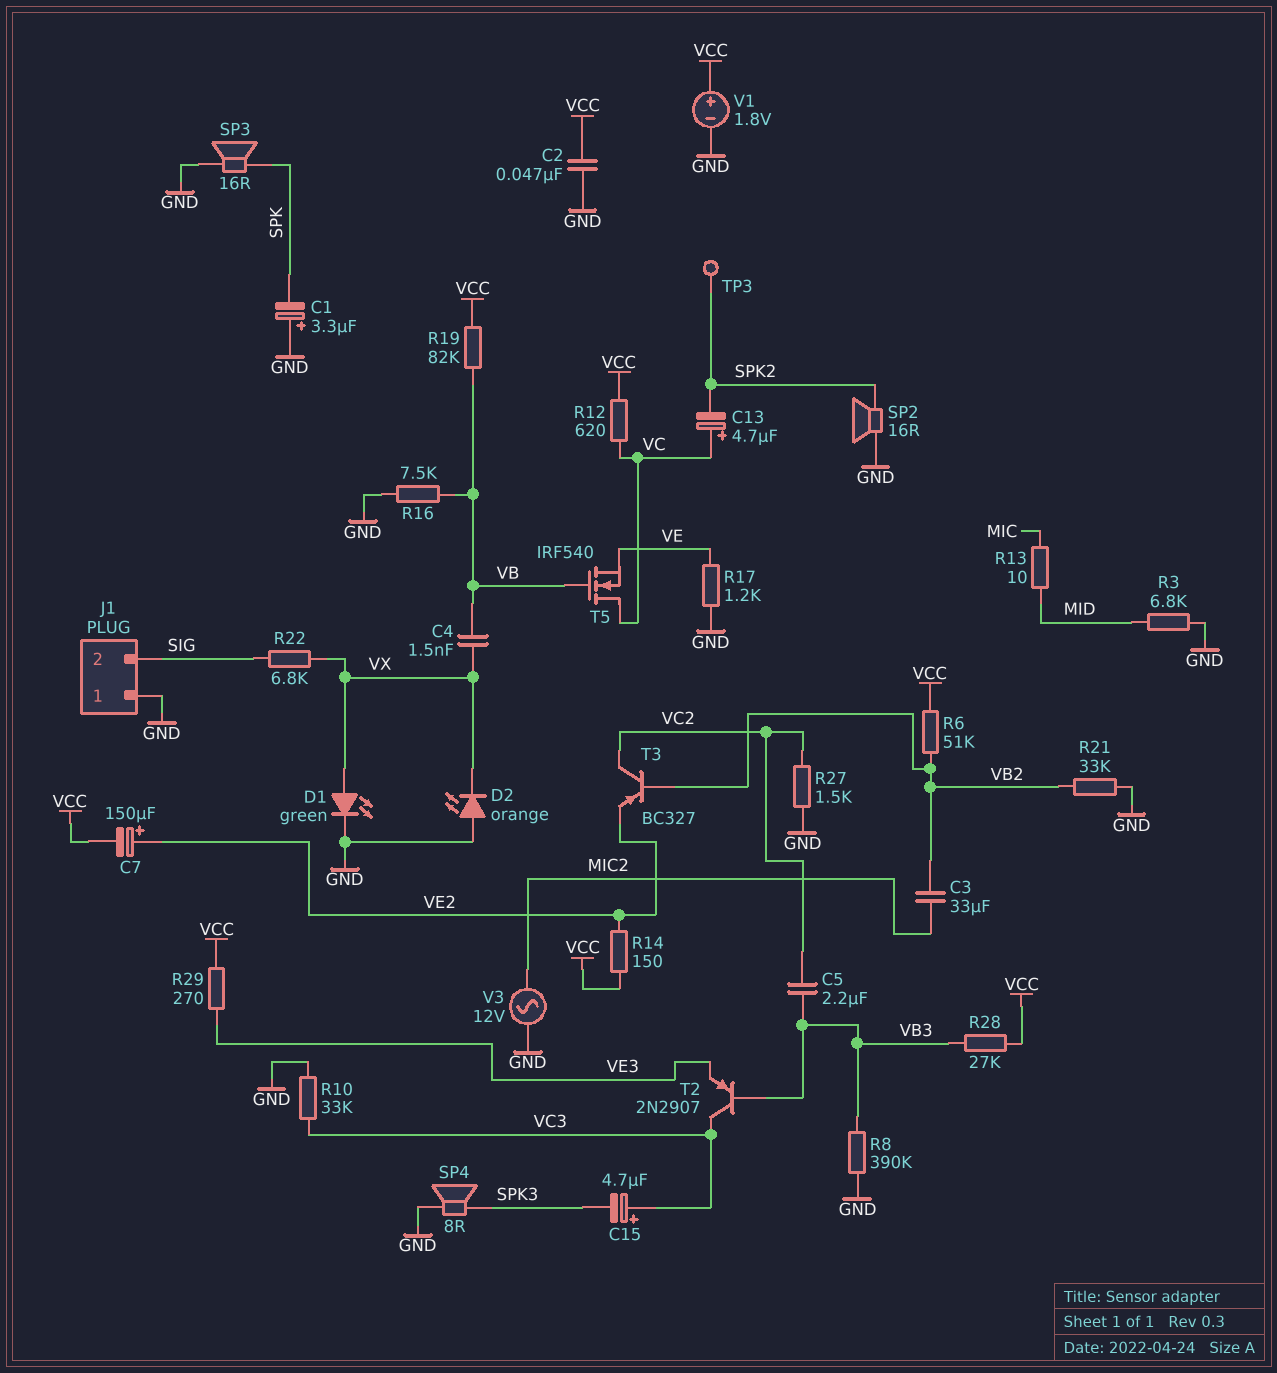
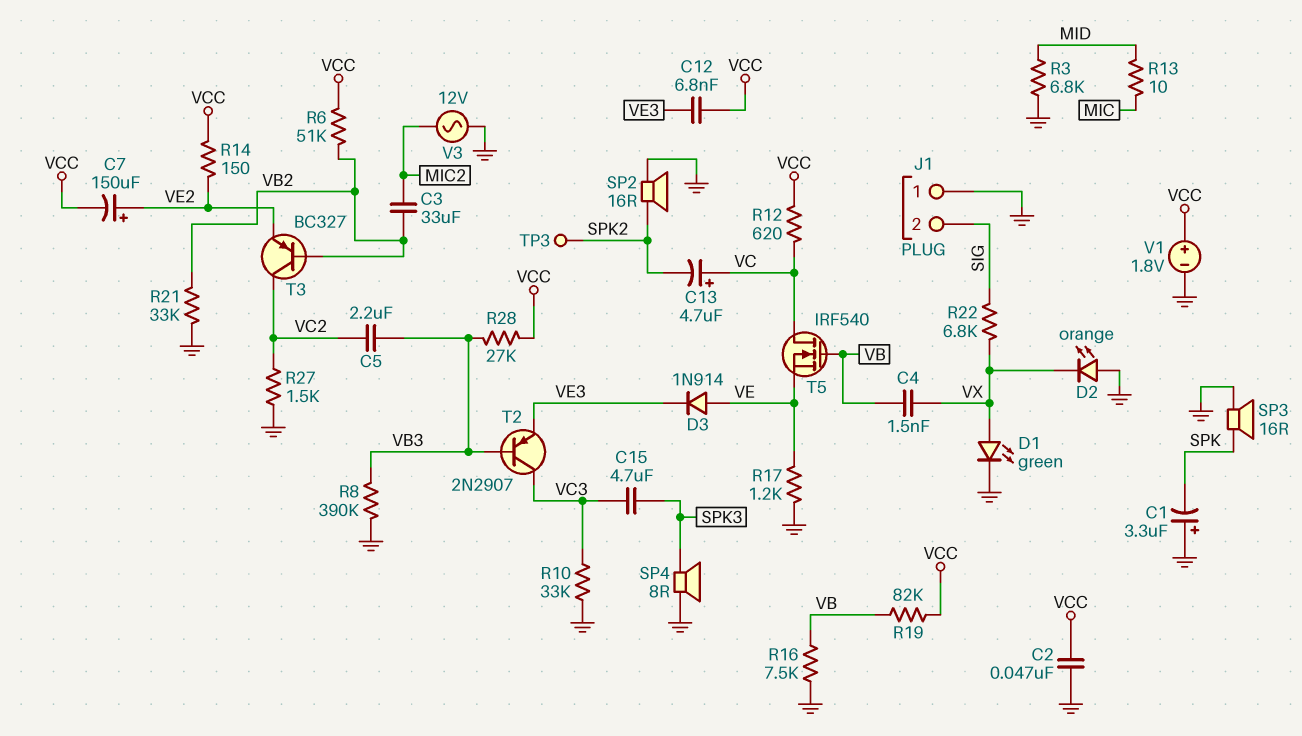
C12: none -> 6.8nF (VCC, VE3)
C15: 4.7uF (plus VC3, minus SPK3) -> 4.7uF (SPK3, VC3)
D3: none -> diode 1N914 (A VE, K VE3)
R29: 270 (VCC, VE3) -> none

